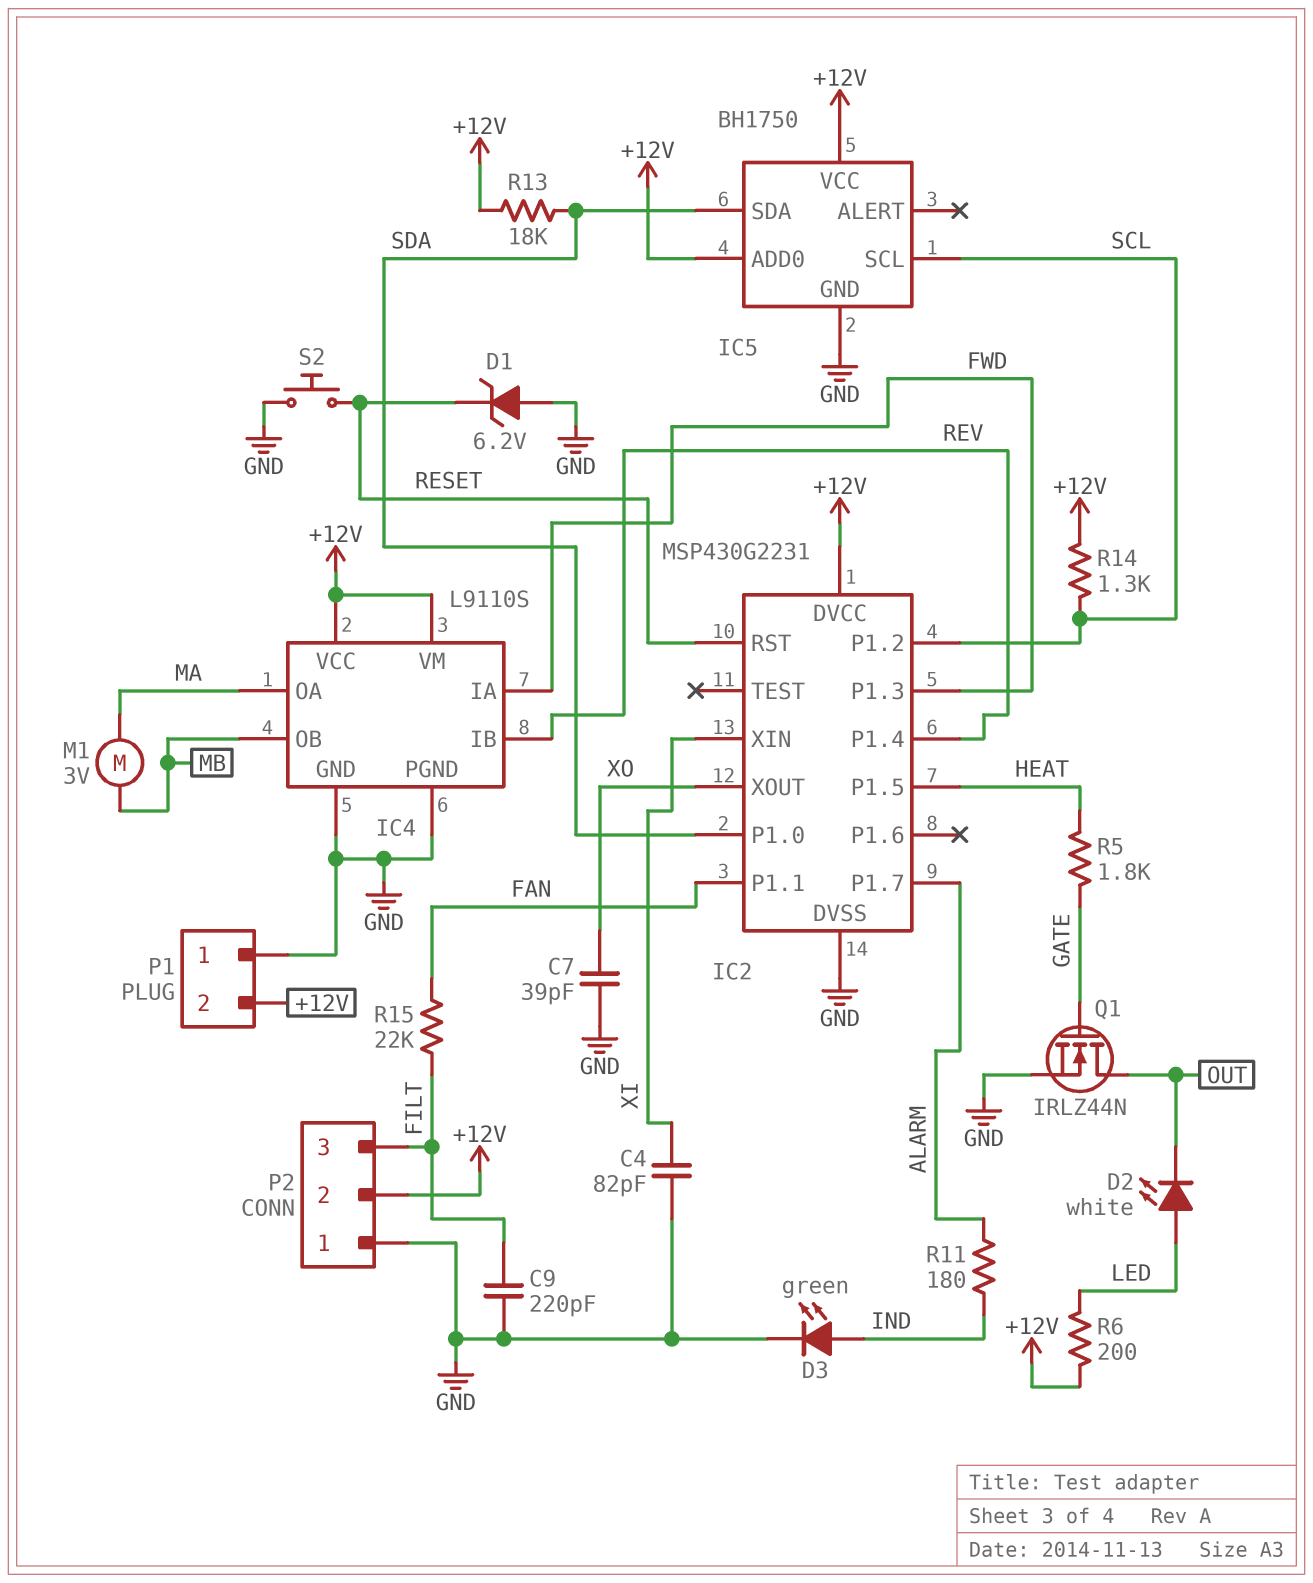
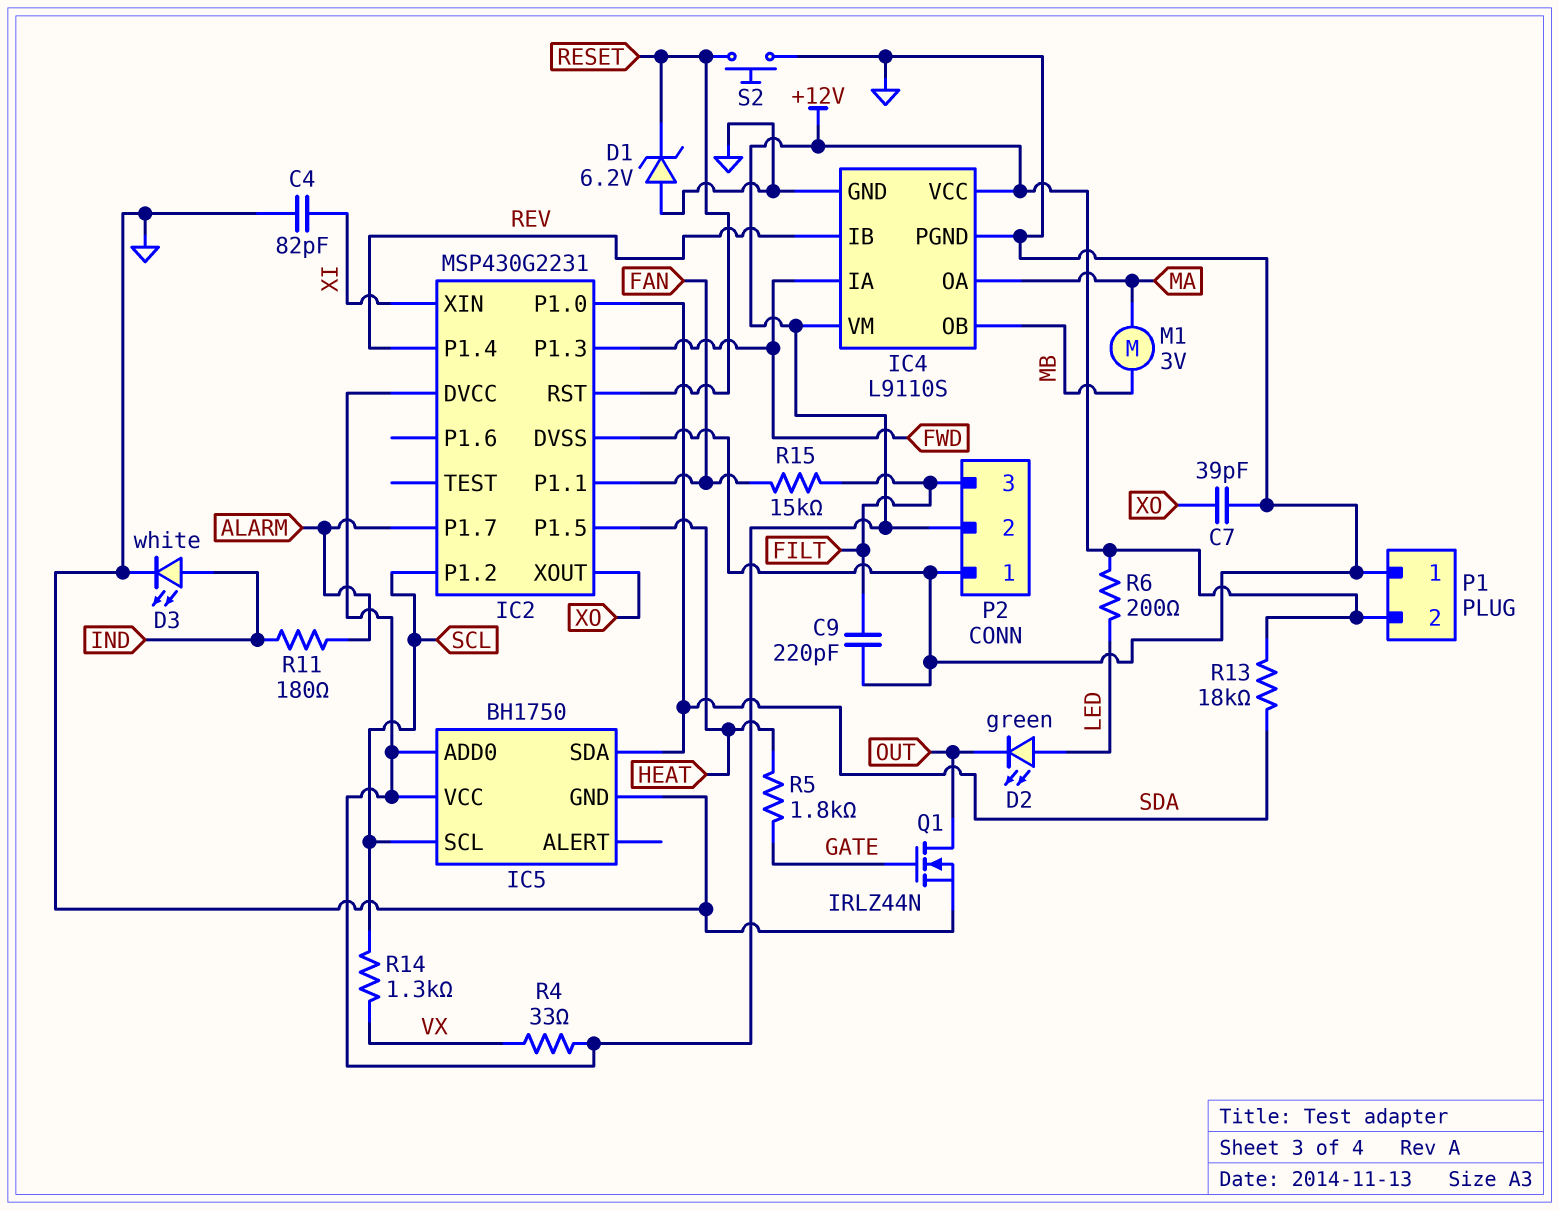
D2: LED white (A LED, K OUT) -> LED green (A LED, K OUT)
D3: LED green (A IND, K GND) -> LED white (A IND, K GND)
R4: none -> 33 (+12V, VX)
R14: 1.3k (+12V, SCL) -> 1.3k (SCL, VX)
R15: 22k (FAN, FILT) -> 15k (FAN, FILT)

